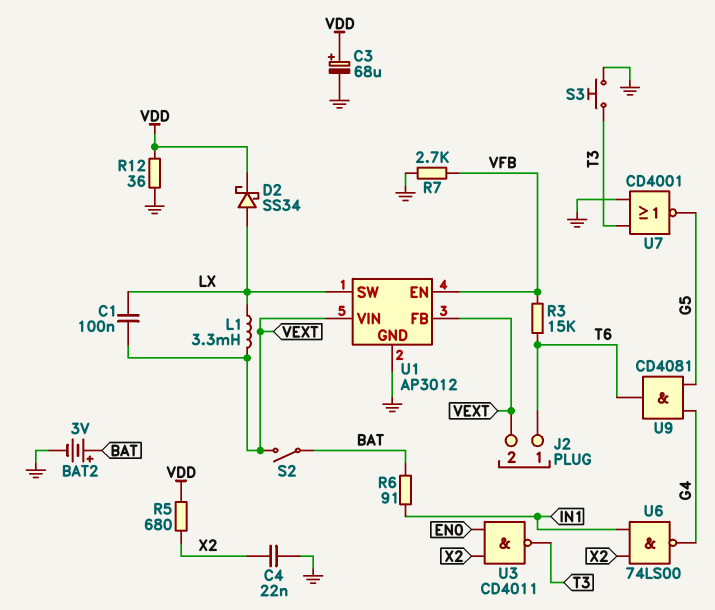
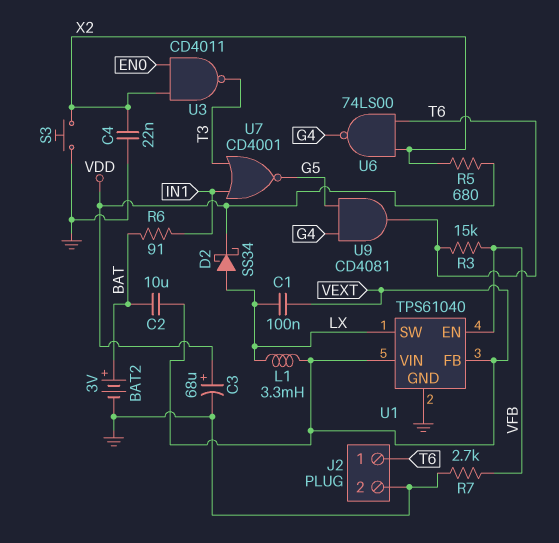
C2: none -> 10uF (BAT, VEXT)
J2 pin 2: VEXT -> GND
R12: 36 (GND, VDD) -> none
S2: switch (BAT, VEXT) -> none
S3: button (GND, T3) -> button (GND, X2)
U1: AP3012 -> TPS61040
U6: NAND 74LS00 (in IN1, in X2, out G4) -> NAND 74LS00 (in T6, in X2, out G4)
U7: NOR CD4001 (in GND, in T3, out G5) -> NOR CD4001 (in IN1, in T3, out G5)

